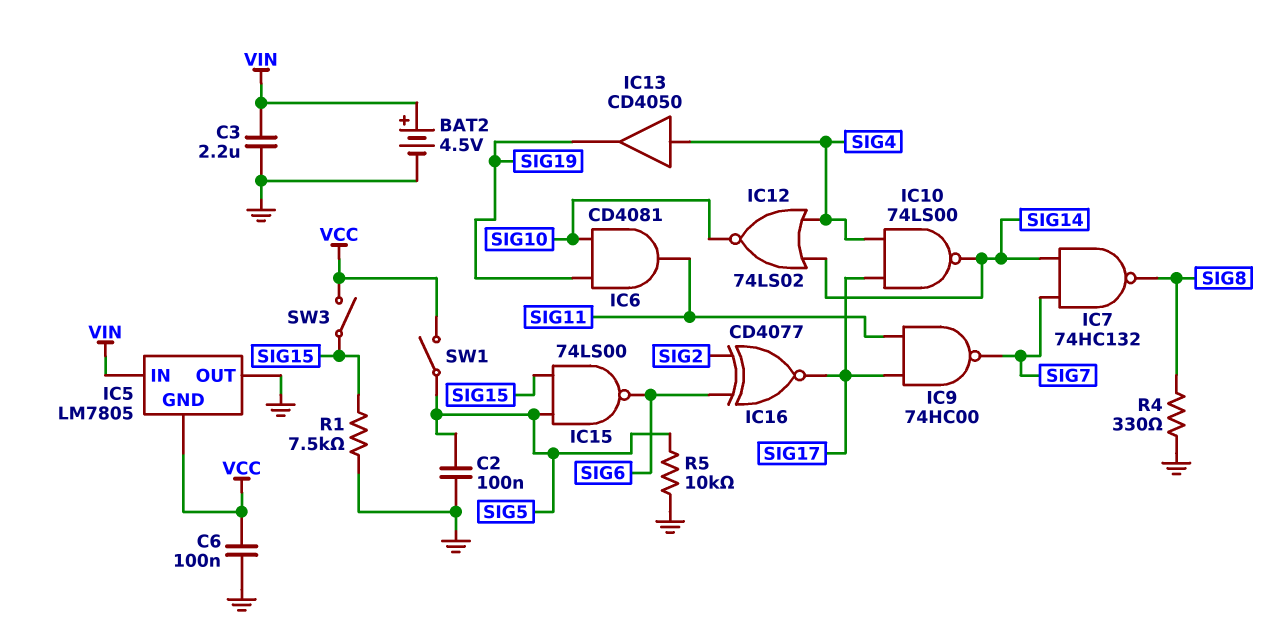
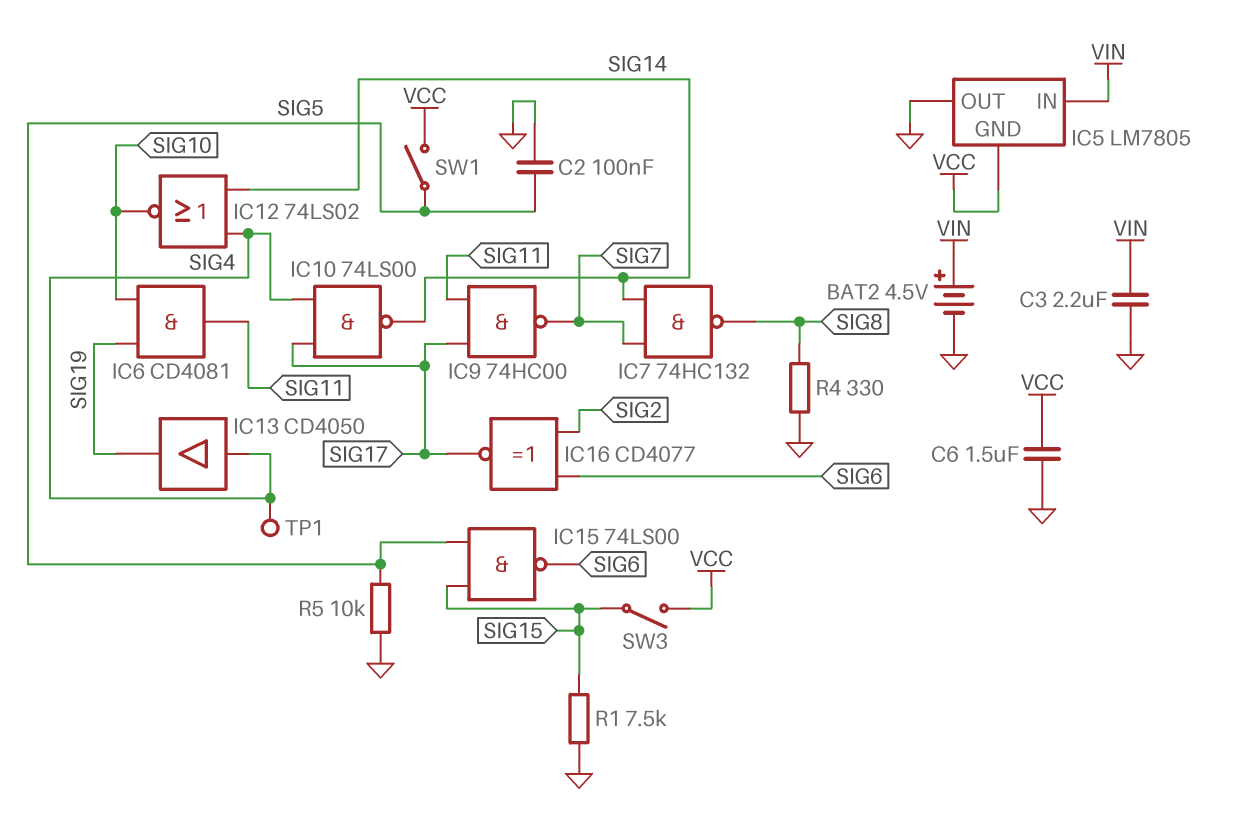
C6: 100nF (GND, VCC) -> 1.5uF (GND, VCC)
TP1: none -> test point (SIG4)

